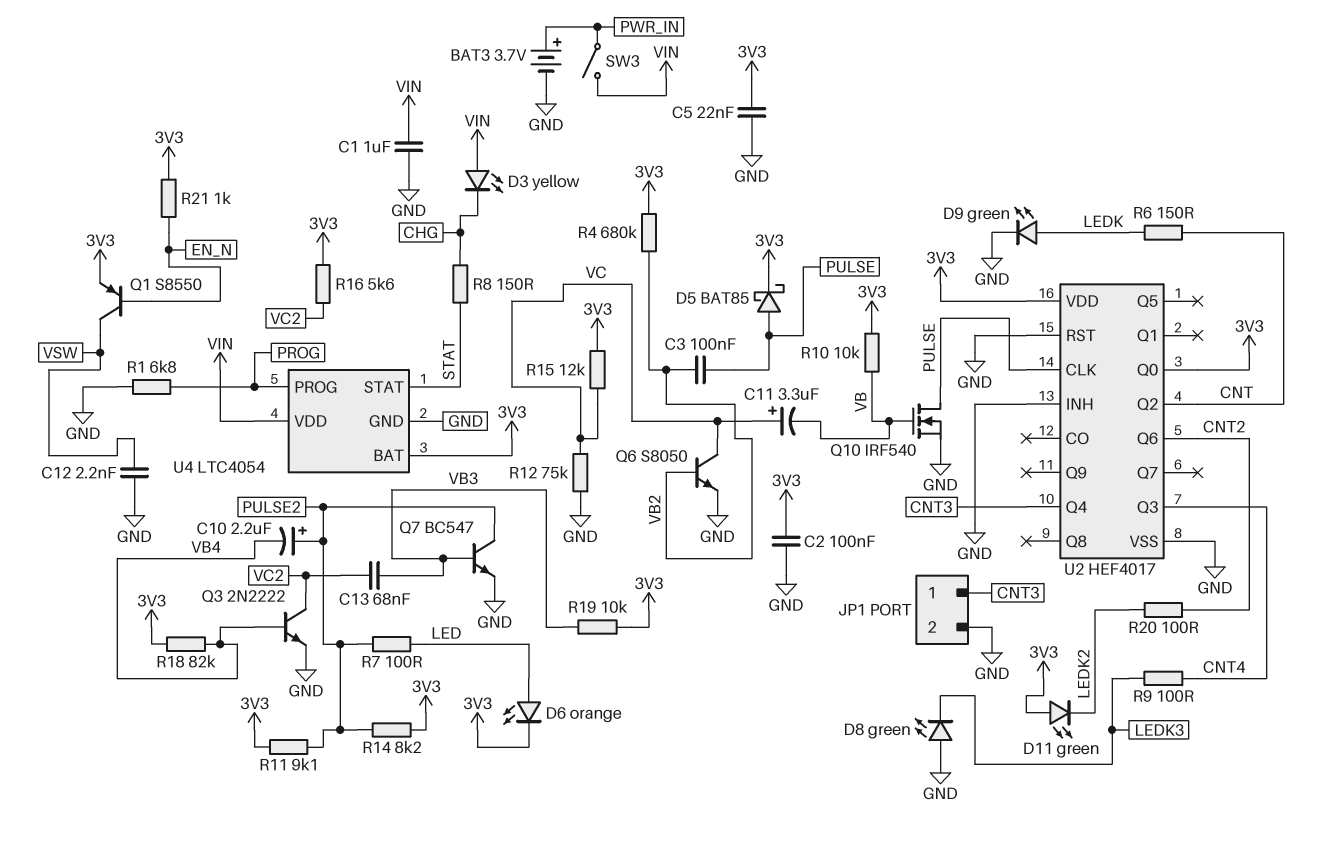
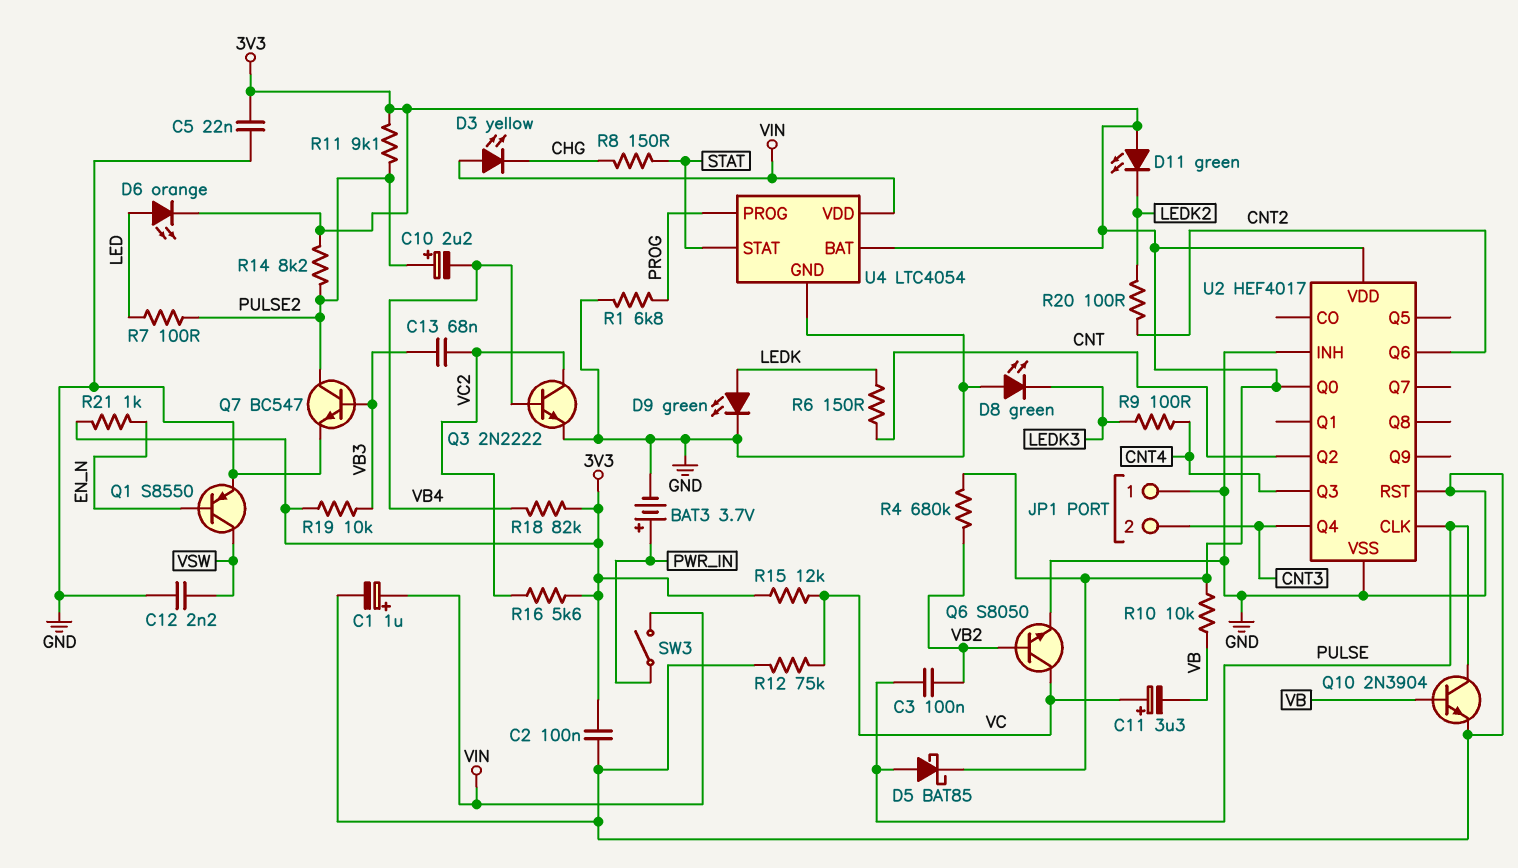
C1: 1uF (GND, VIN) -> 1uF (plus VIN, minus GND)
JP1 pin 1: CNT3 -> GND
JP1 pin 2: GND -> CNT3
Q1: PNP S8550 (B EN_N, C VSW, E 3V3) -> PNP S8550 (B EN_N, C VSW, E GND)
Q10: NMOS IRF540 (G VB, D PULSE, S GND) -> NPN 2N3904 (B VB, C PULSE, E GND)

